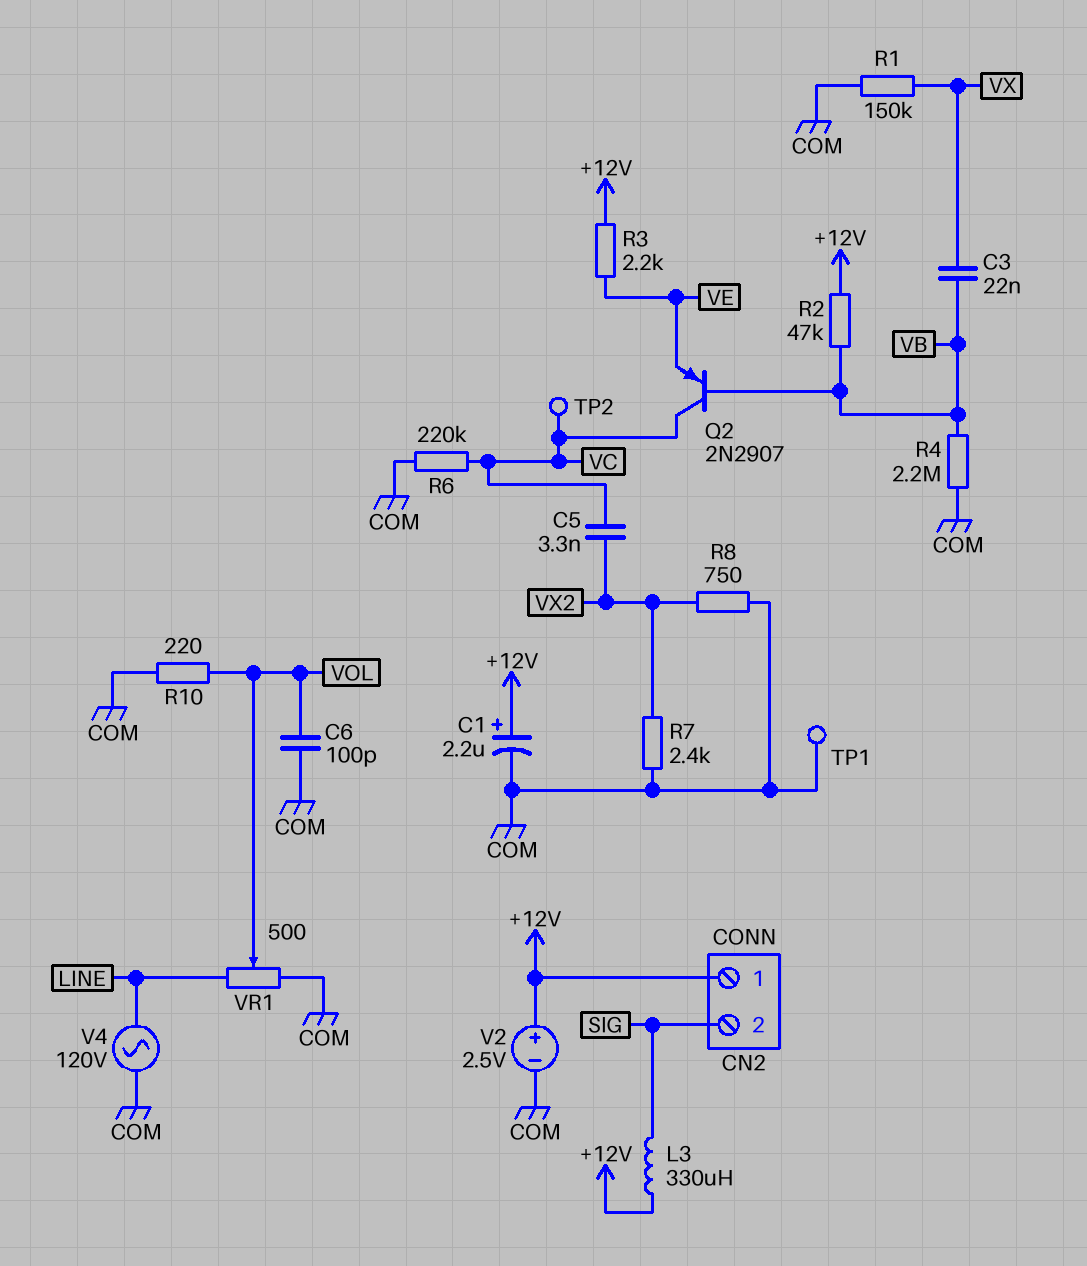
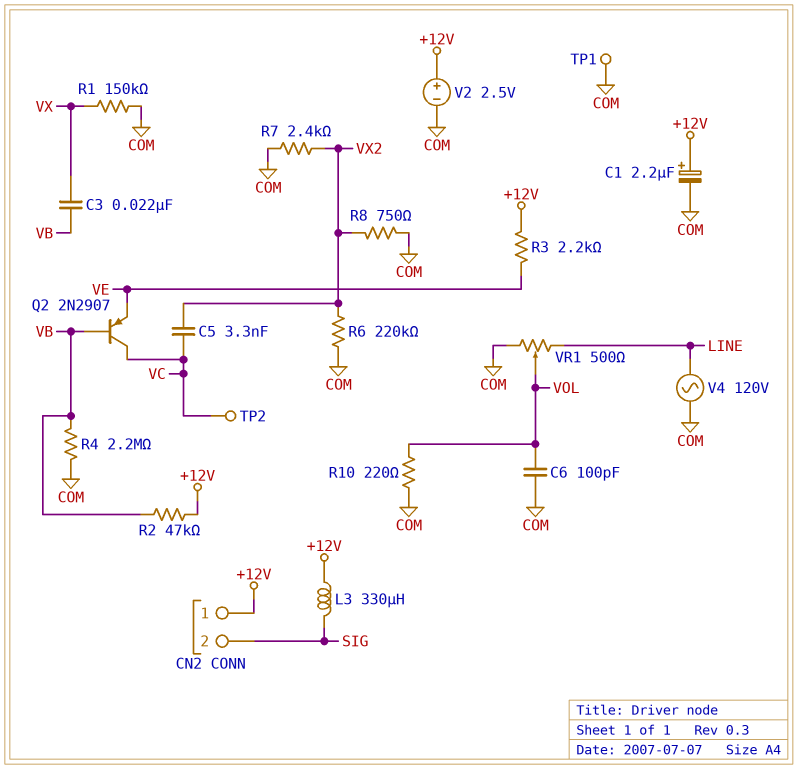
R6: 220k (COM, VC) -> 220k (COM, VX2)

